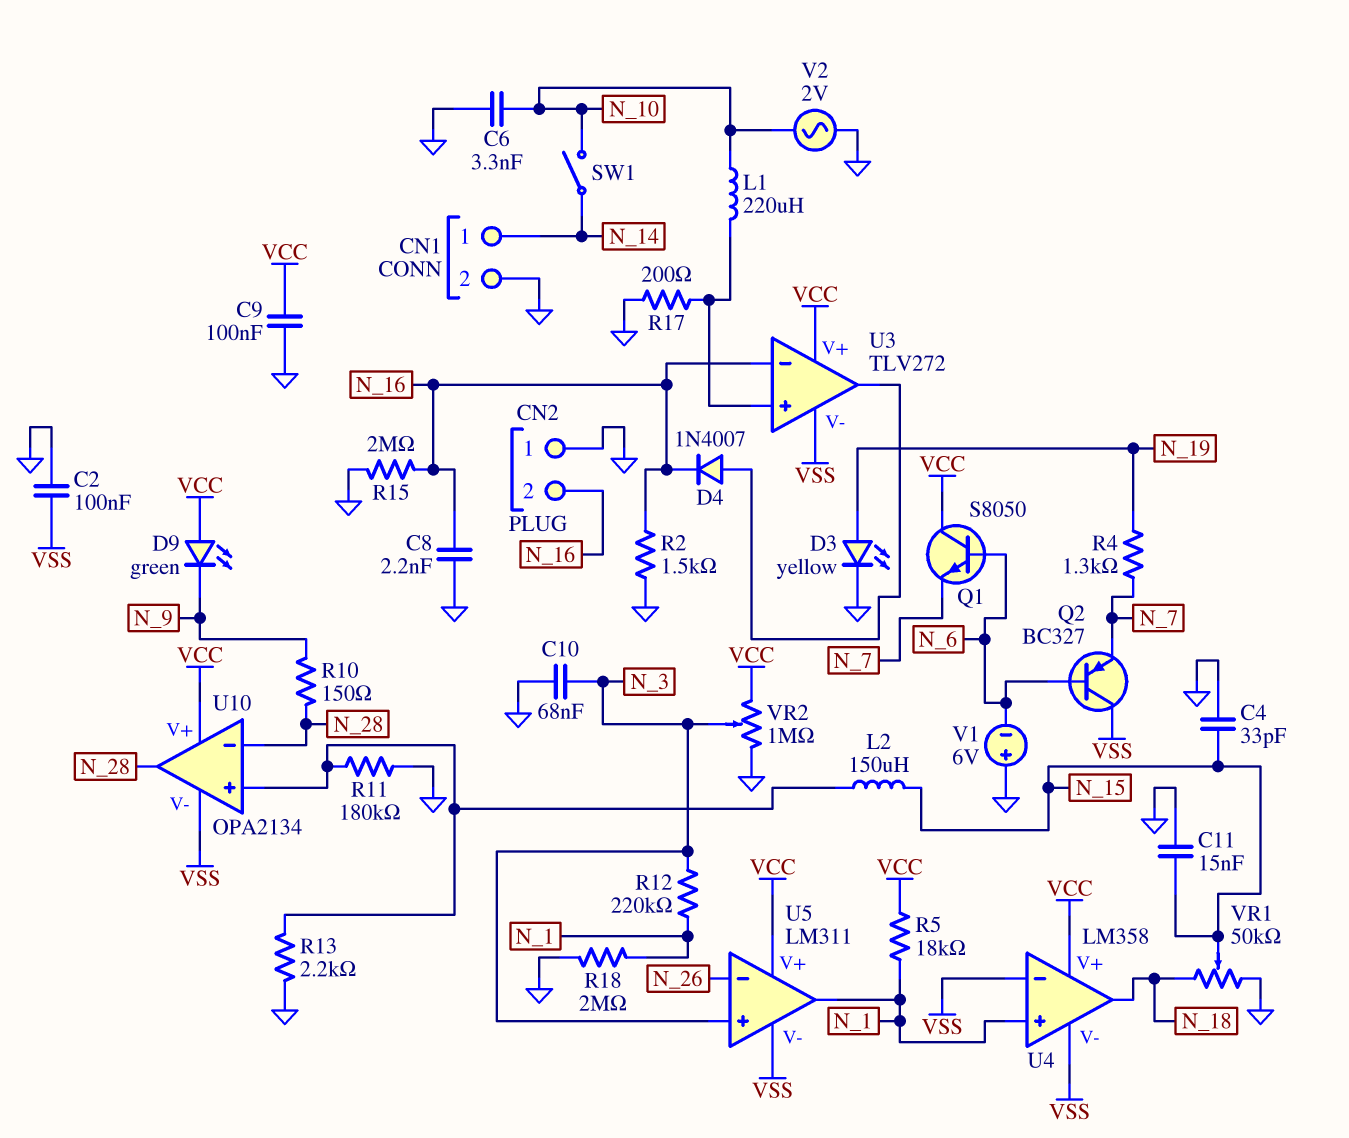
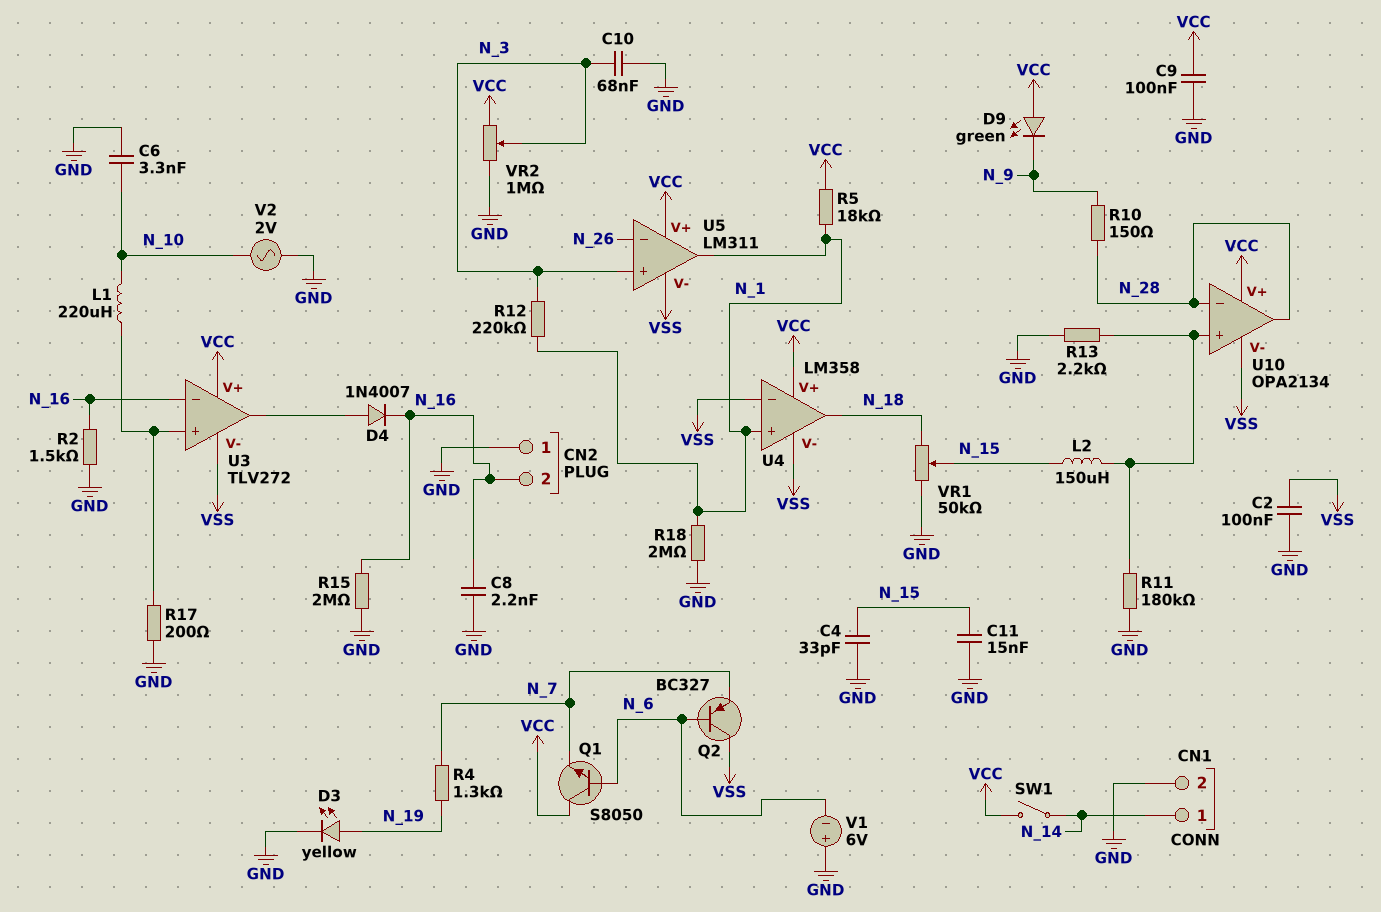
SW1: switch (N_10, N_14) -> switch (N_14, VCC)

